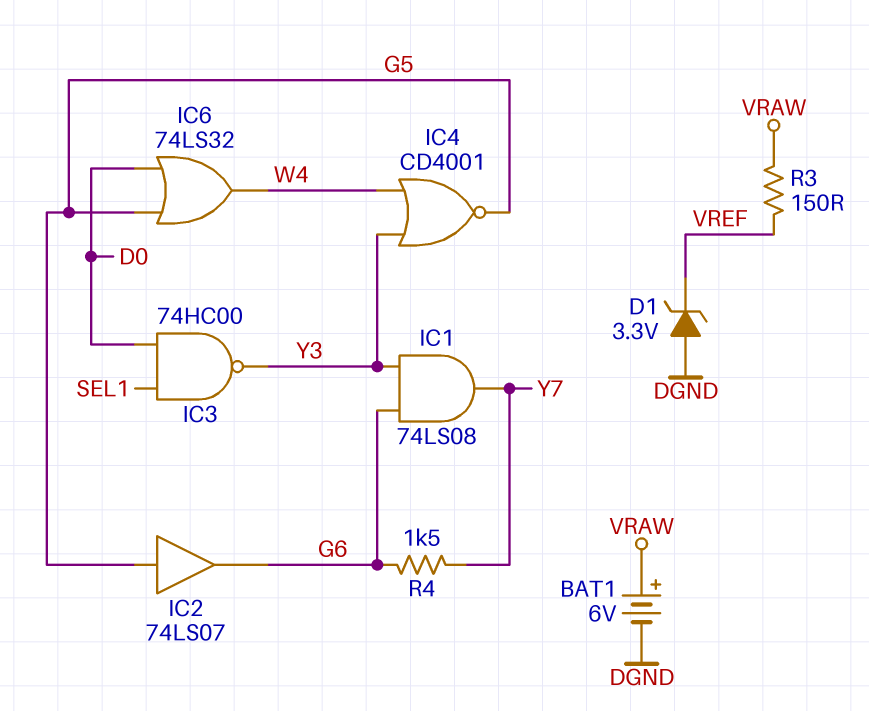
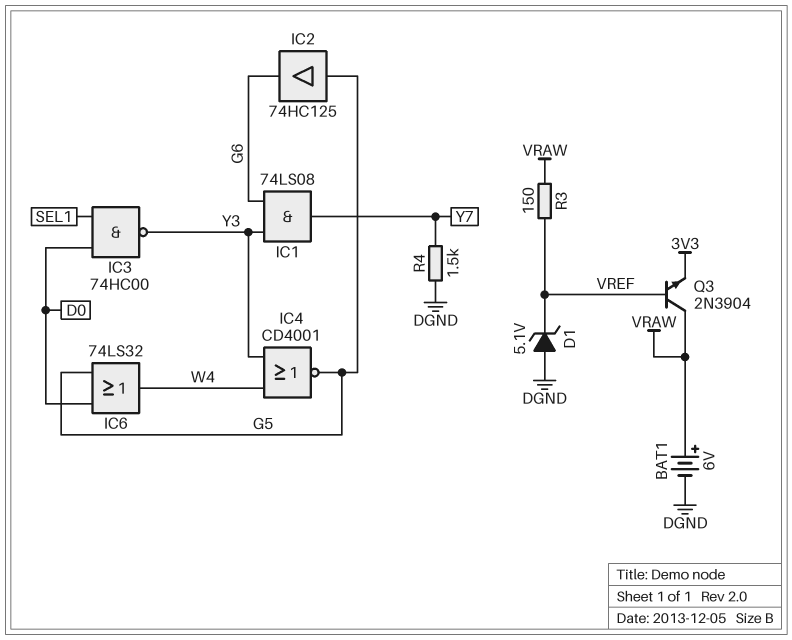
D1: zener 3.3V (A DGND, K VREF) -> zener 5.1V (A DGND, K VREF)
IC2: buffer 74LS07 (in G5, out G6) -> buffer 74HC125 (in G5, out G6)
Q3: none -> NPN 2N3904 (B VREF, C VRAW, E 3V3)
R4: 1.5k (G6, Y7) -> 1.5k (DGND, Y7)

